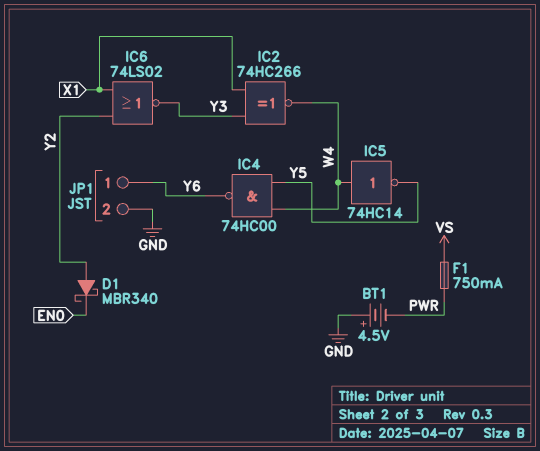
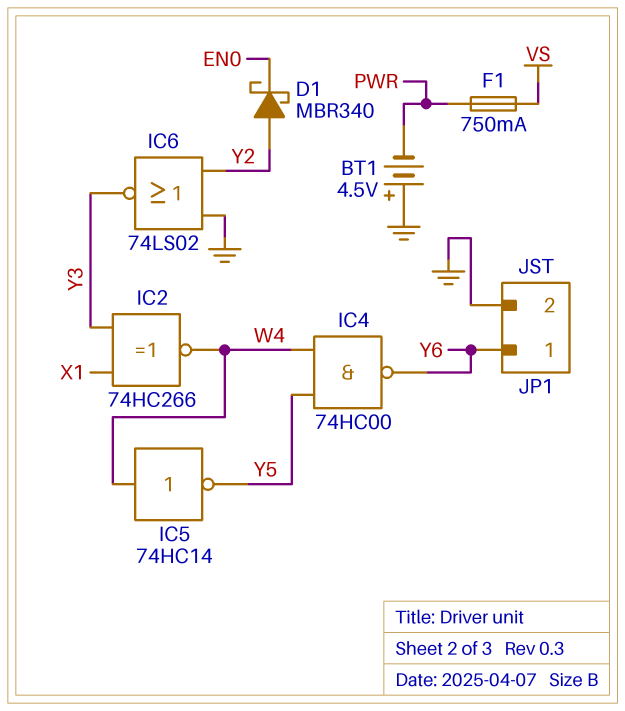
IC6: NOR 74LS02 (in X1, in Y2, out Y3) -> NOR 74LS02 (in GND, in Y2, out Y3)

